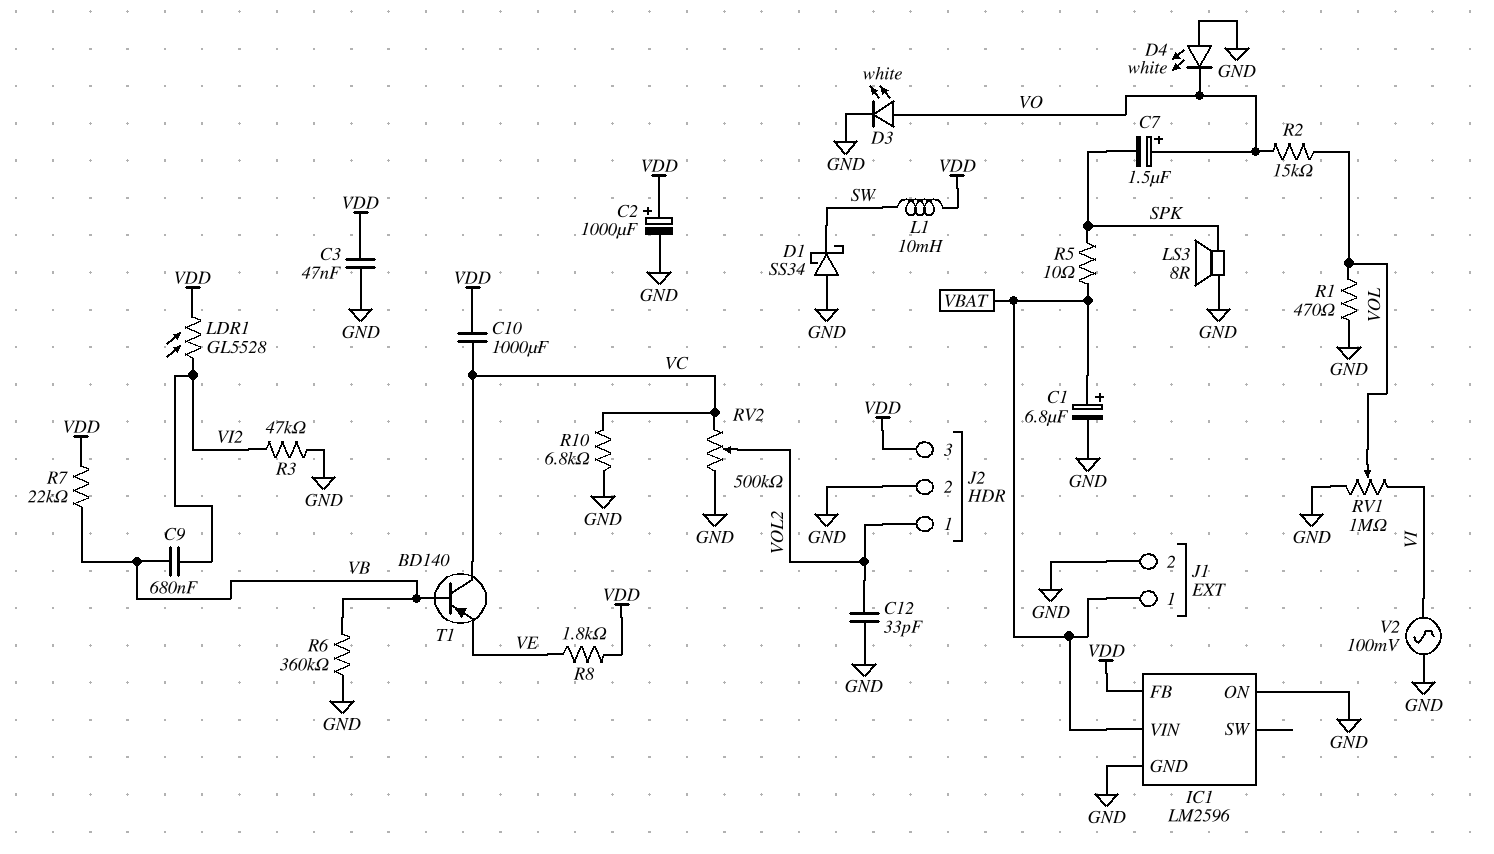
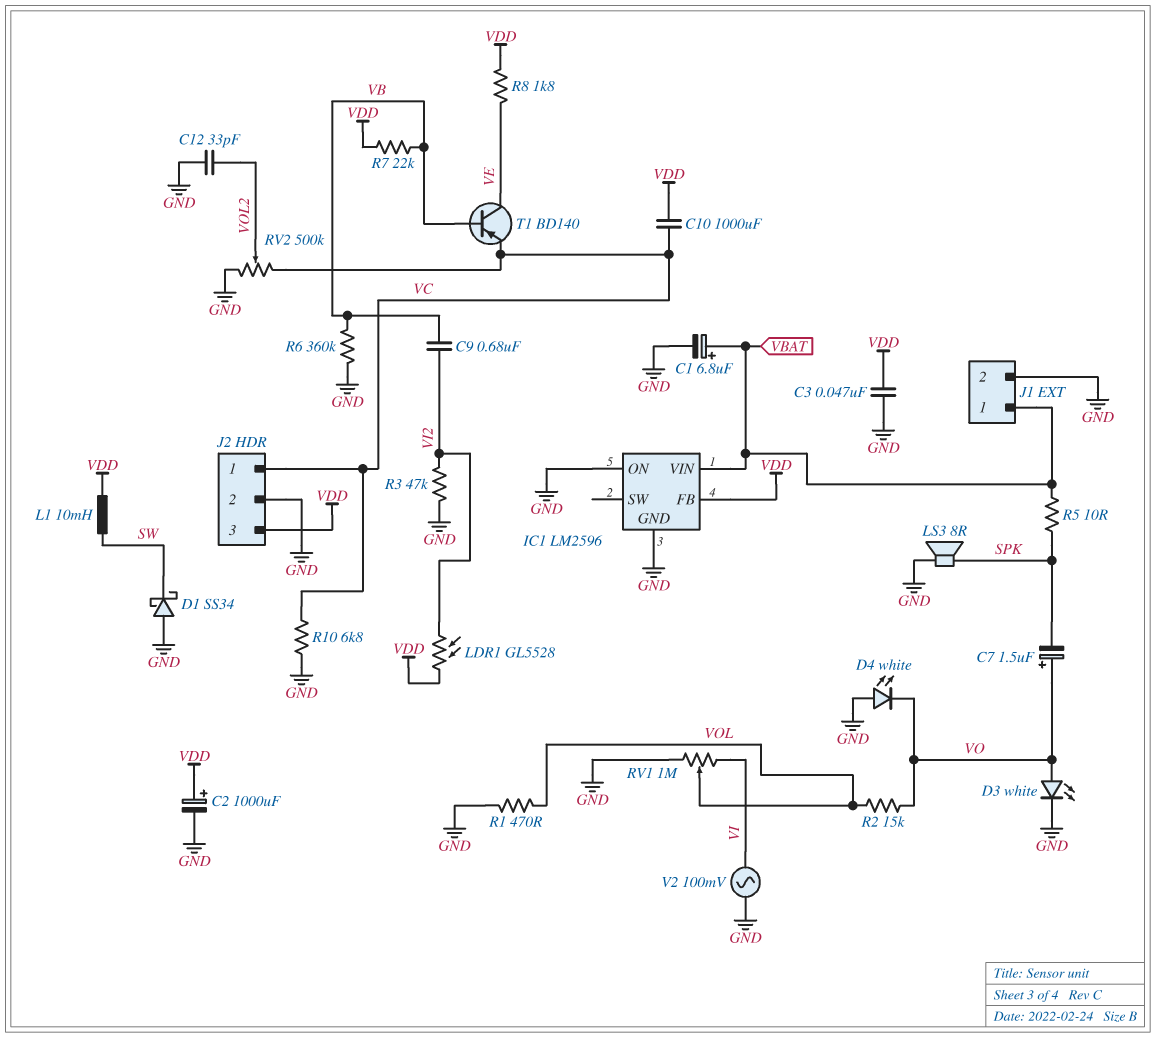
J2 pin 1: VOL2 -> VC
T1: PNP BD140 (B VB, C VC, E VE) -> PNP BD140 (B VB, C VE, E VC)

